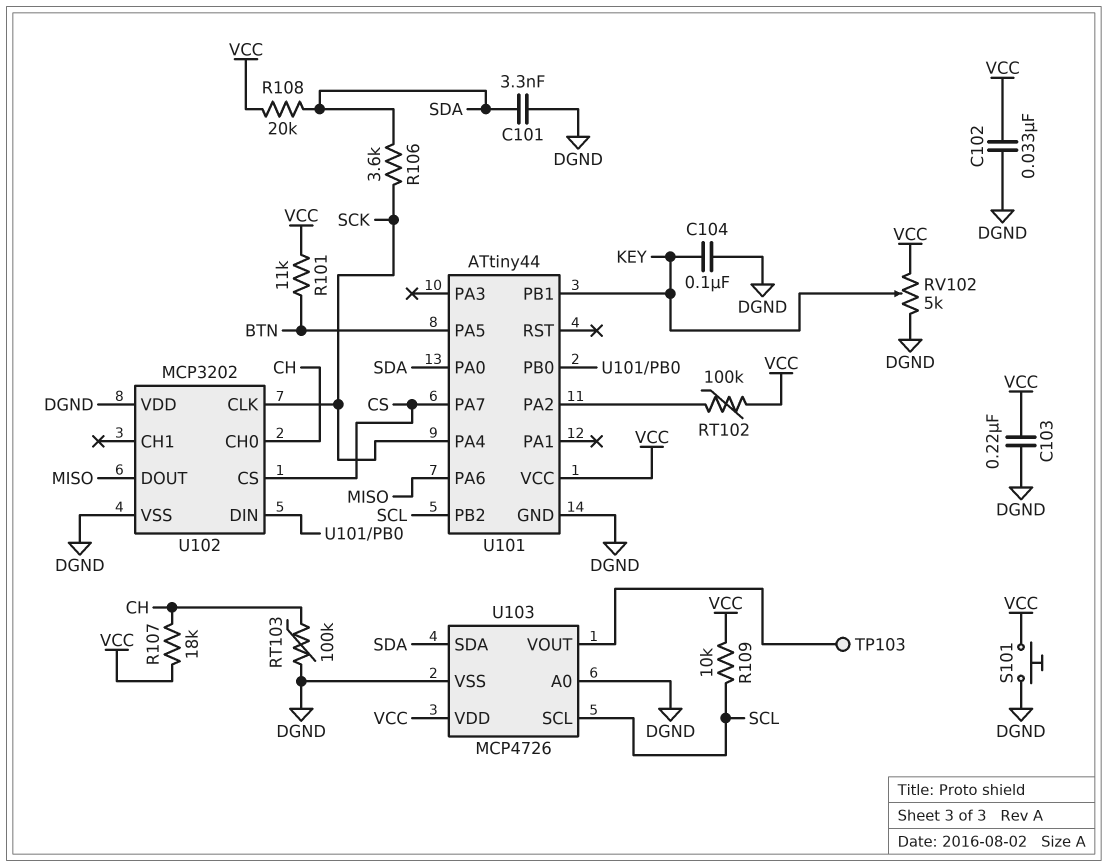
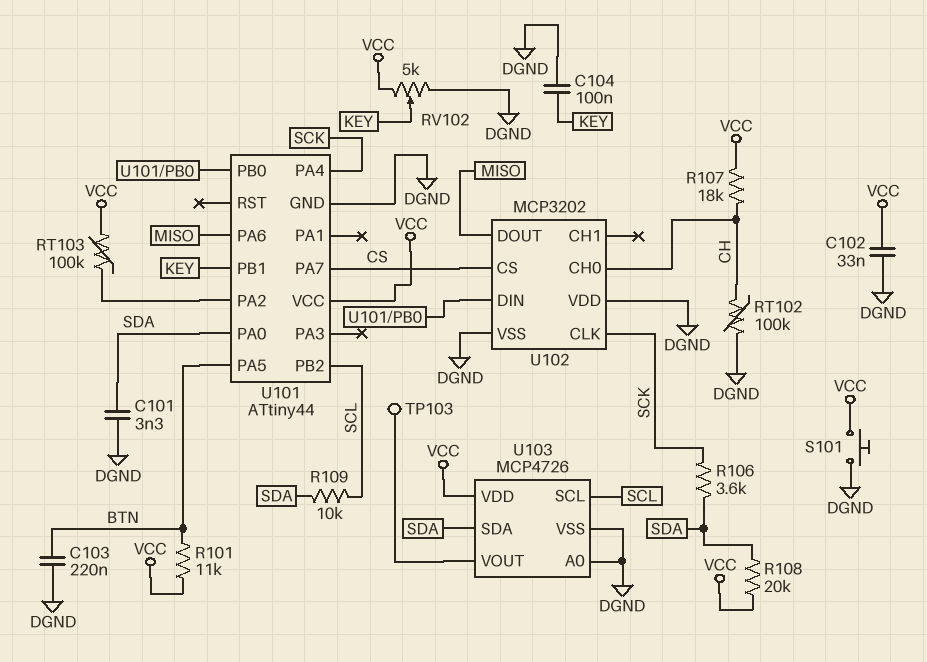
C103: 220nF (DGND, VCC) -> 220nF (BTN, DGND)
R109: 10k (SCL, VCC) -> 10k (SCL, SDA)
RT102: 100k (U101/PA2, VCC) -> 100k (CH, DGND)
RT103: 100k (CH, DGND) -> 100k (U101/PA2, VCC)

